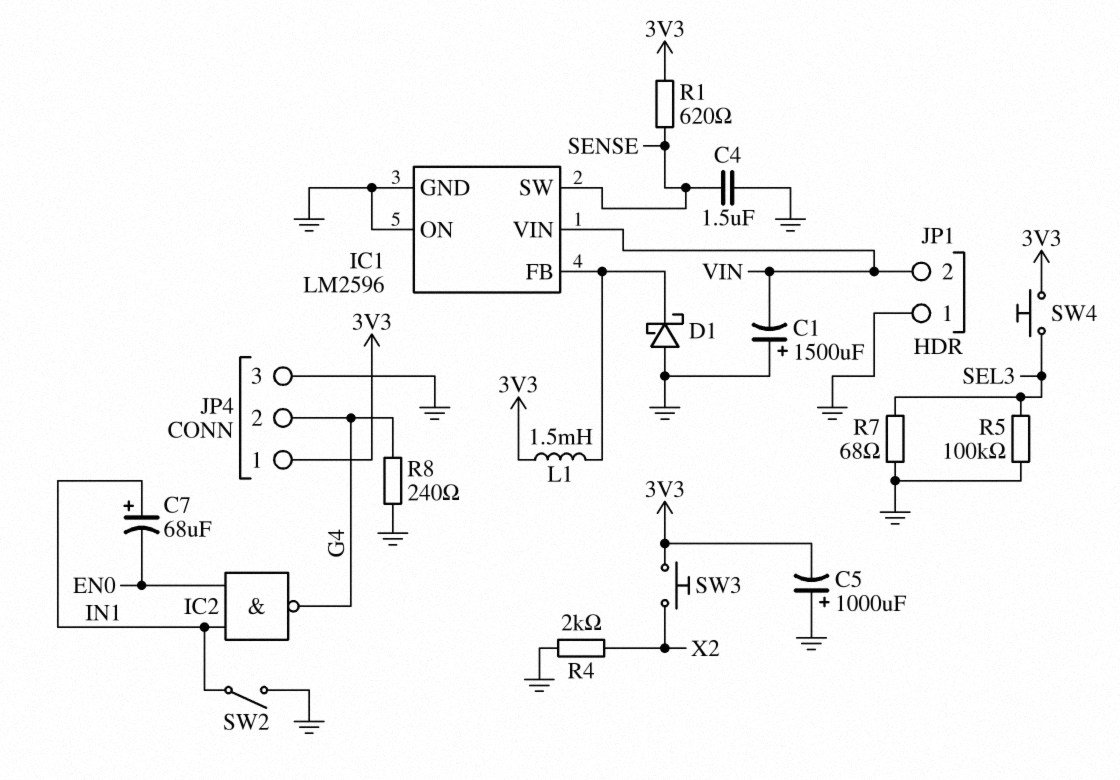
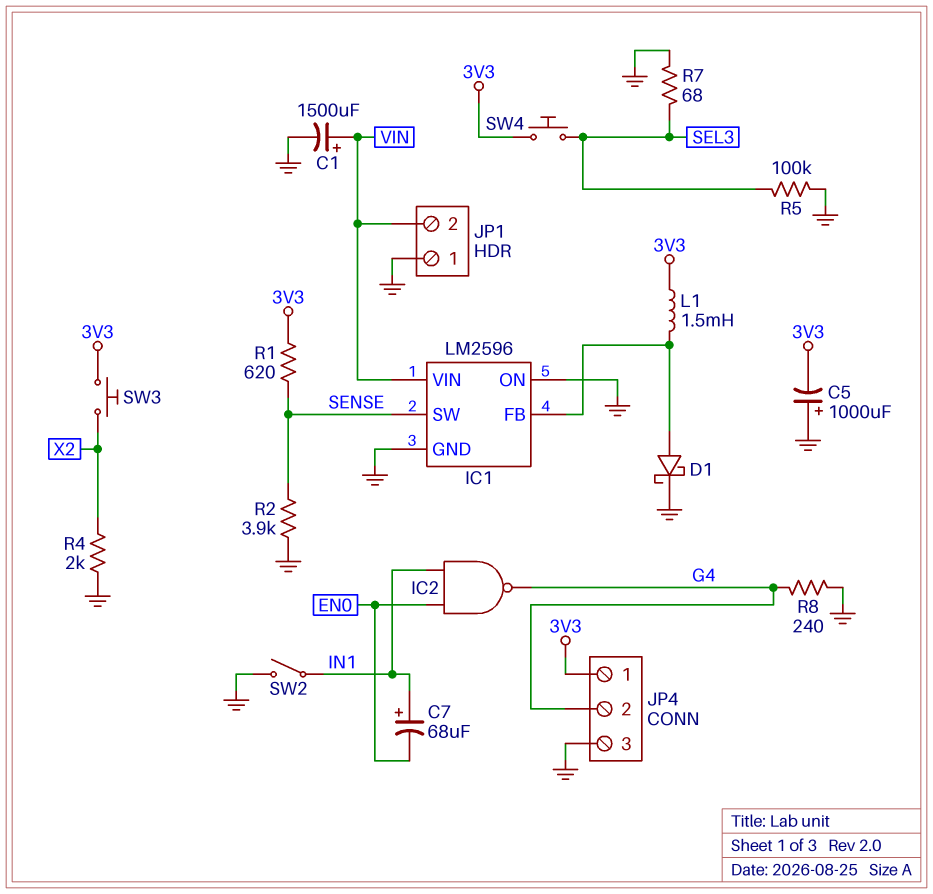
C1: 1500uF (plus GND, minus VIN) -> 1500uF (plus VIN, minus GND)
C4: 1.5uF (GND, SENSE) -> none
D1: schottky (A GND, K IC1/FB) -> schottky (A IC1/FB, K GND)
R2: none -> 3.9k (GND, SENSE)

